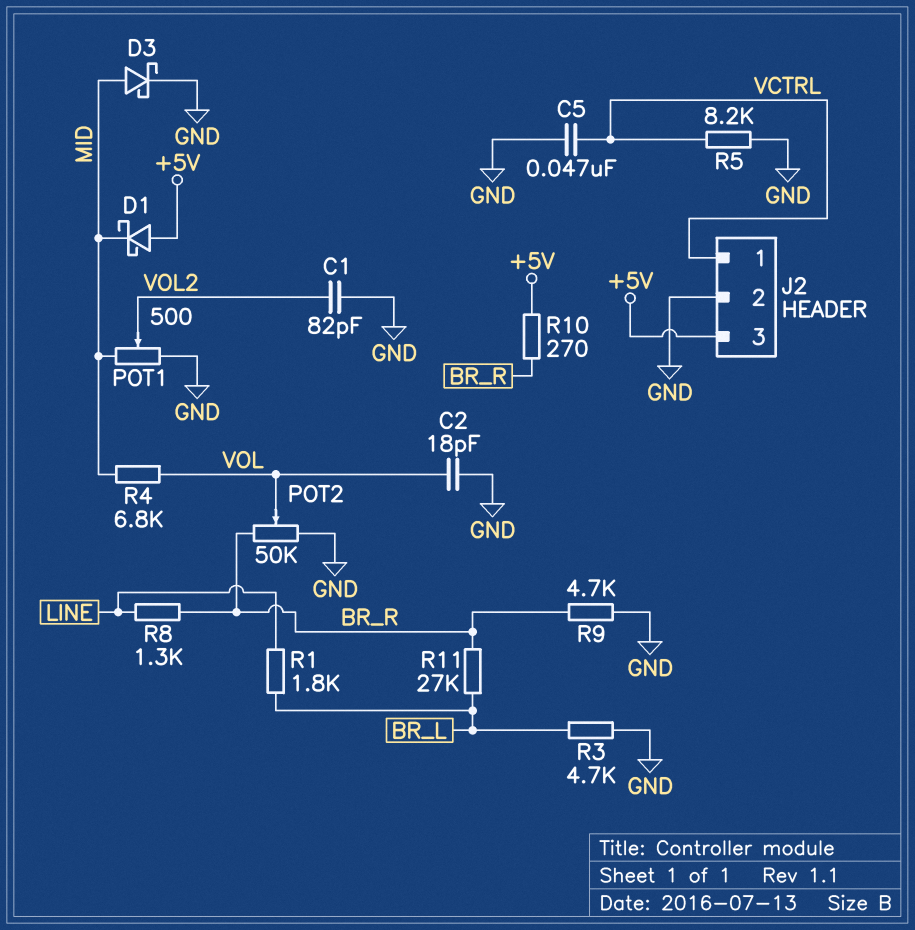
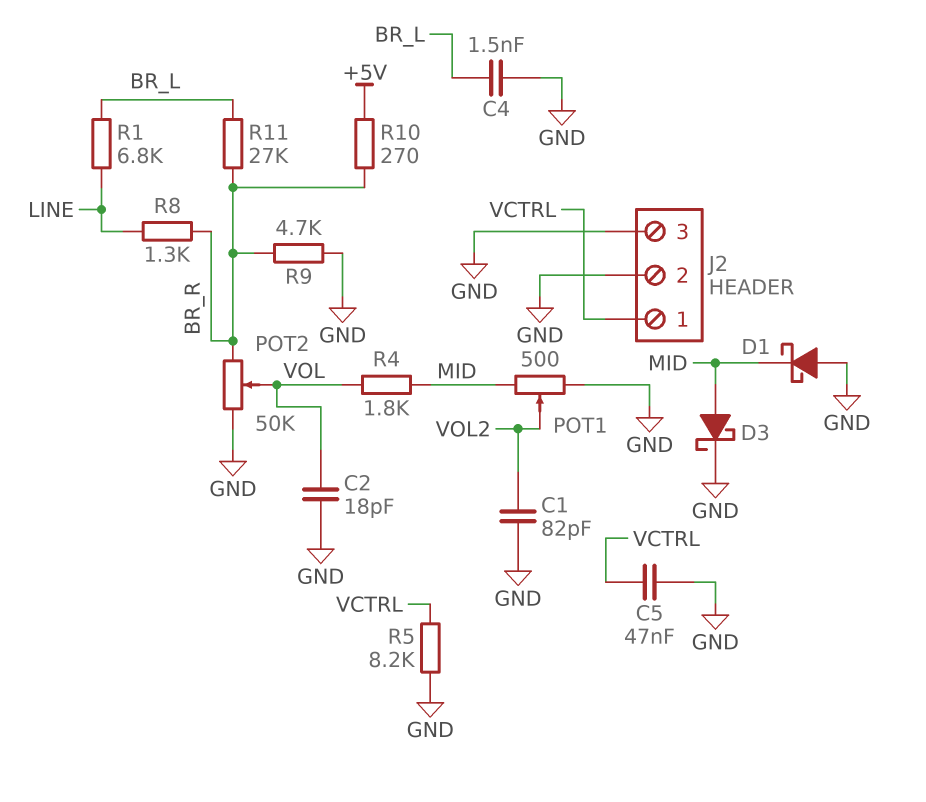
C4: none -> 1.5nF (BR_L, GND)
D1: schottky (A +5V, K MID) -> schottky (A GND, K MID)
J2 pin 3: +5V -> GND
R1: 1.8k (BR_L, LINE) -> 6.8k (BR_L, LINE)
R3: 4.7k (BR_L, GND) -> none
R4: 6.8k (MID, VOL) -> 1.8k (MID, VOL)

